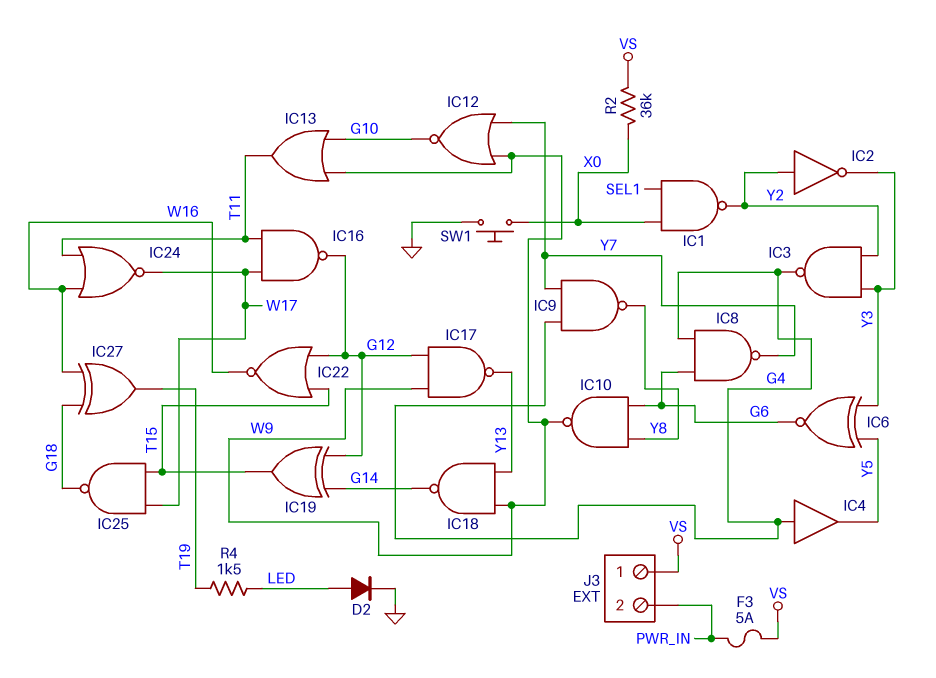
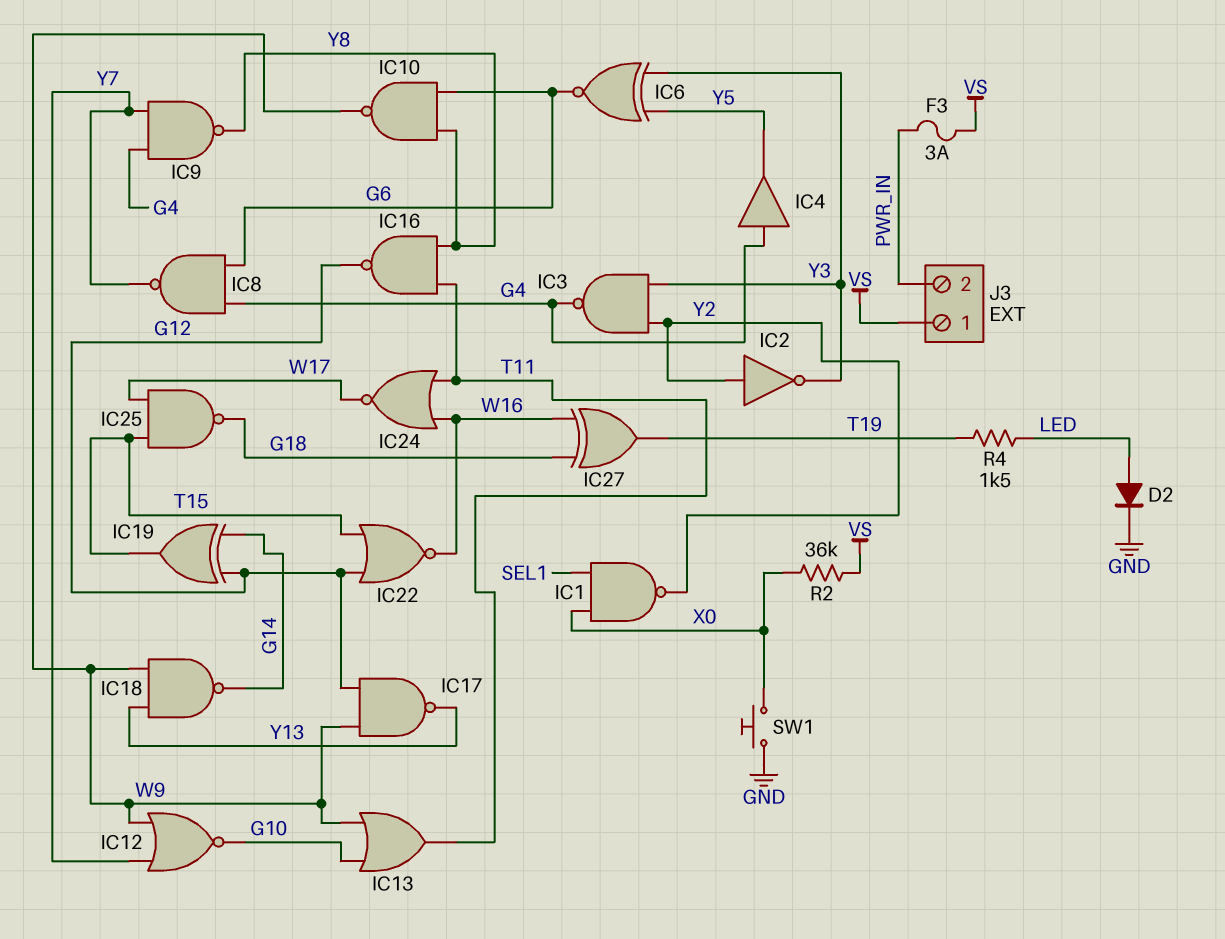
F3: 5A (PWR_IN, VS) -> 3A (PWR_IN, VS)
IC16: NAND (in T11, in W17, out G12) -> NAND (in T11, in Y8, out G12)

